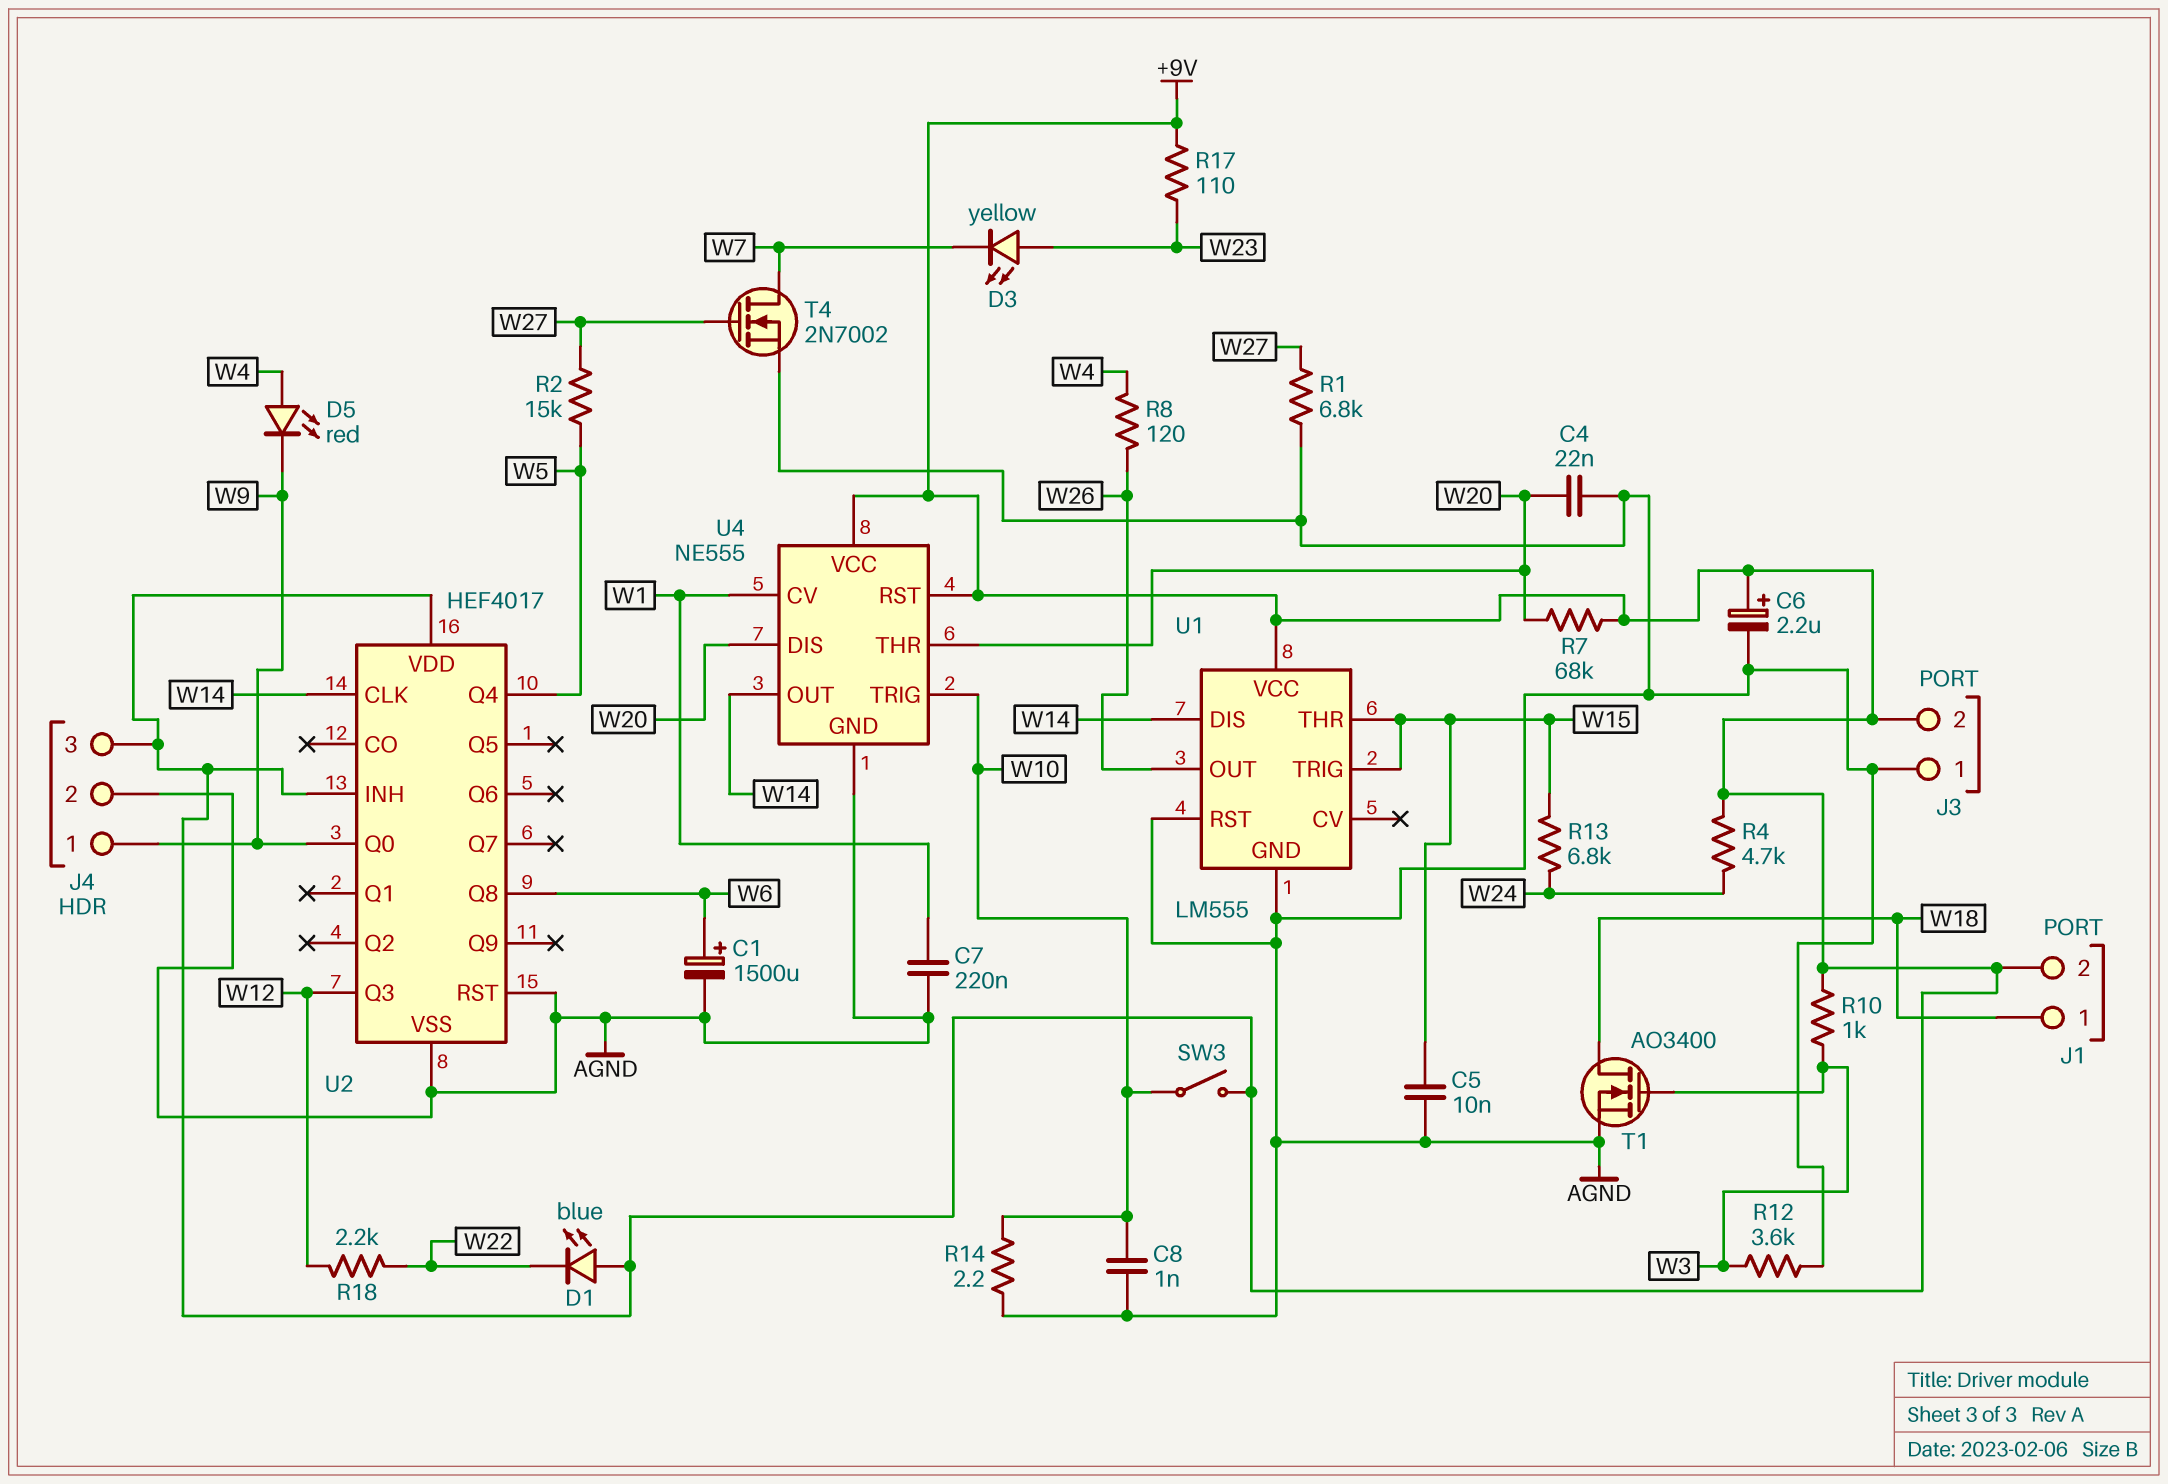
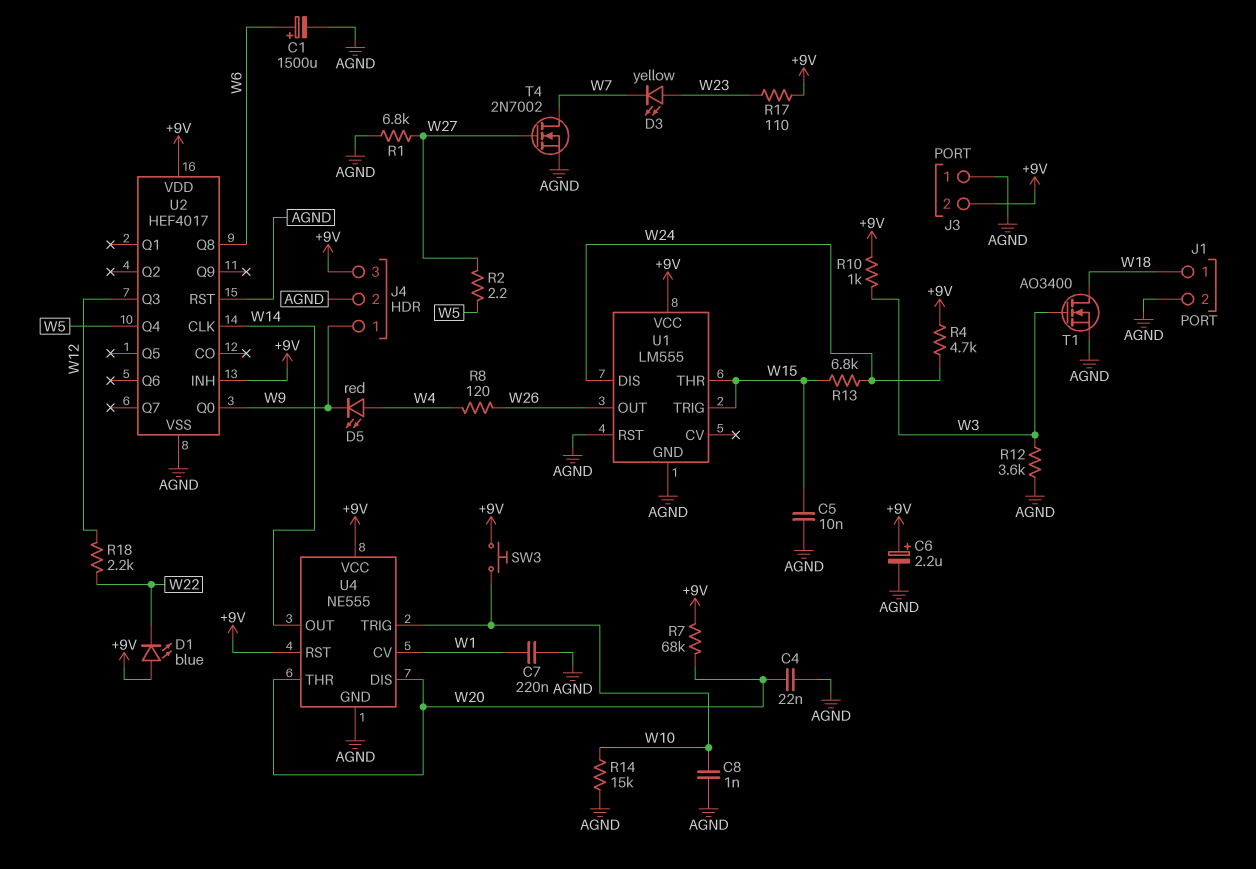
J1 pin 2: +9V -> AGND
R2: 15k (W5, W27) -> 2.2 (W5, W27)
R14: 2.2 (AGND, W10) -> 15k (AGND, W10)
SW3: switch (+9V, W10) -> button (+9V, W10)
U1 pin DIS: W14 -> W24

